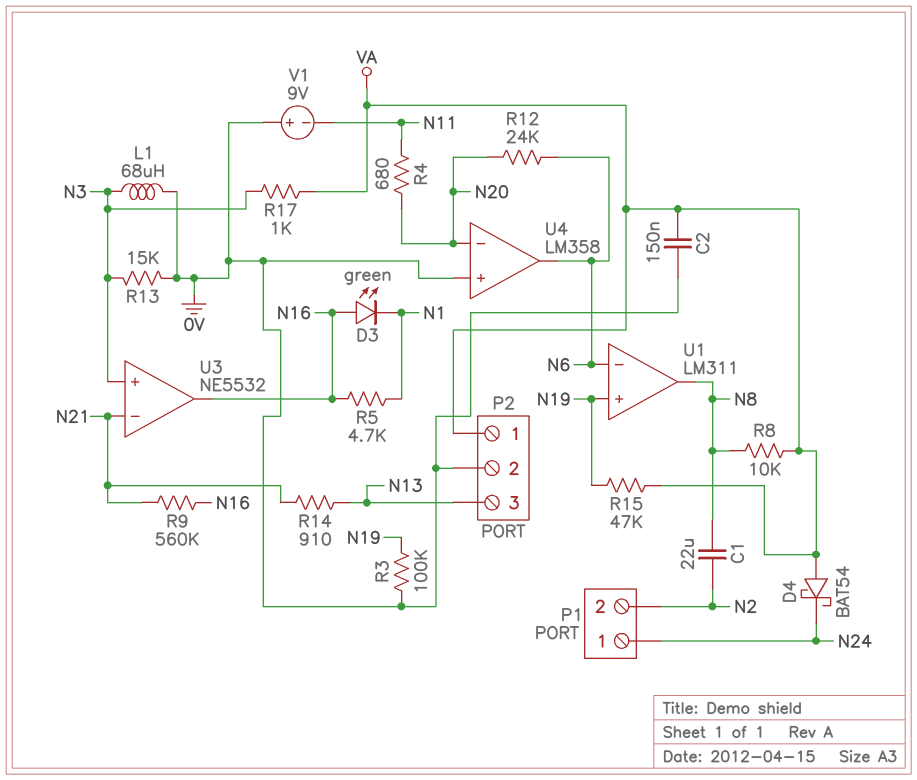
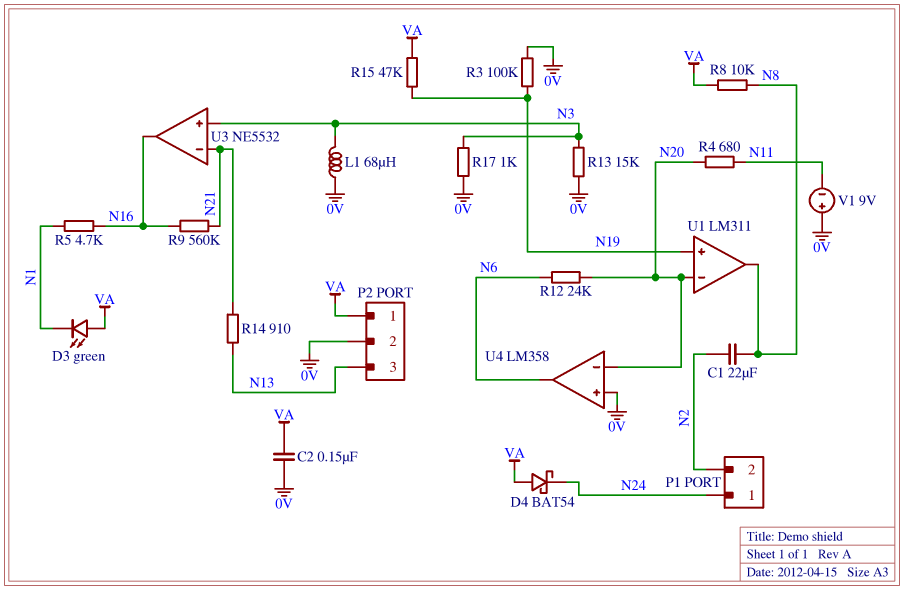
D3: LED green (A N16, K N1) -> LED green (A VA, K N1)
R17: 1k (N3, VA) -> 1k (0V, N3)
U1 pin in-: N6 -> N20

